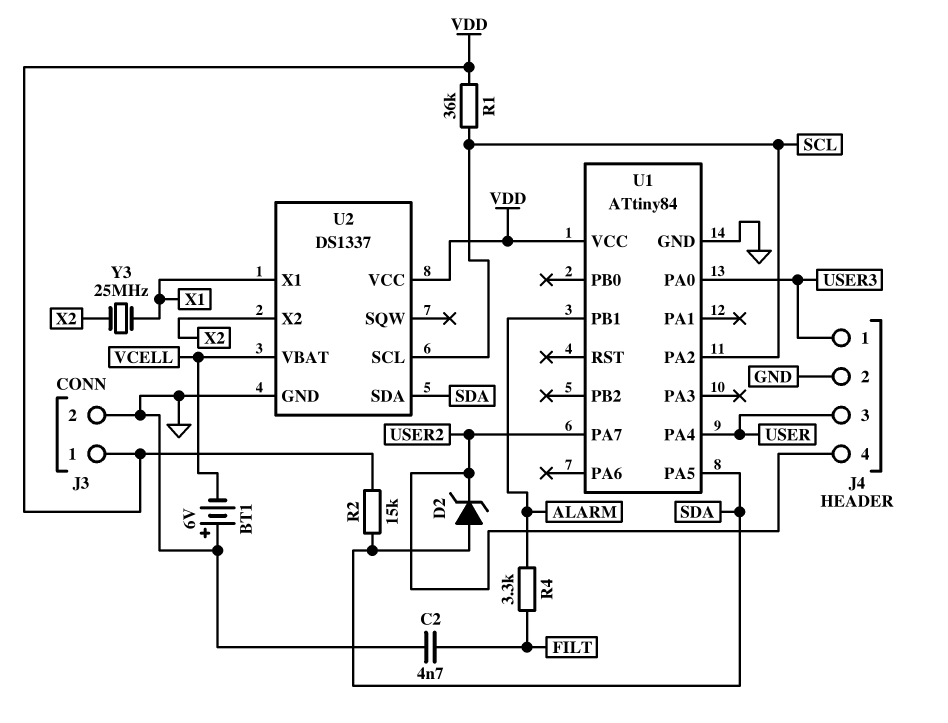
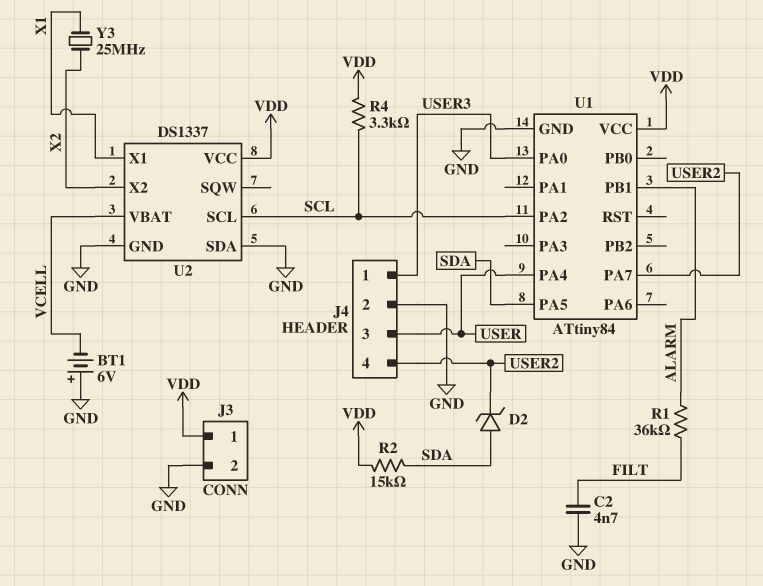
R1: 36k (SCL, VDD) -> 36k (ALARM, FILT)
R4: 3.3k (ALARM, FILT) -> 3.3k (SCL, VDD)
U2 pin SDA: SDA -> GND

